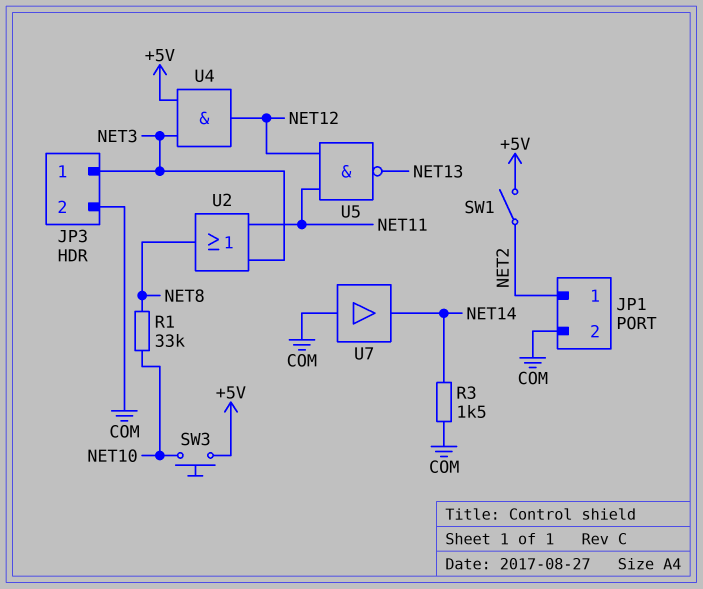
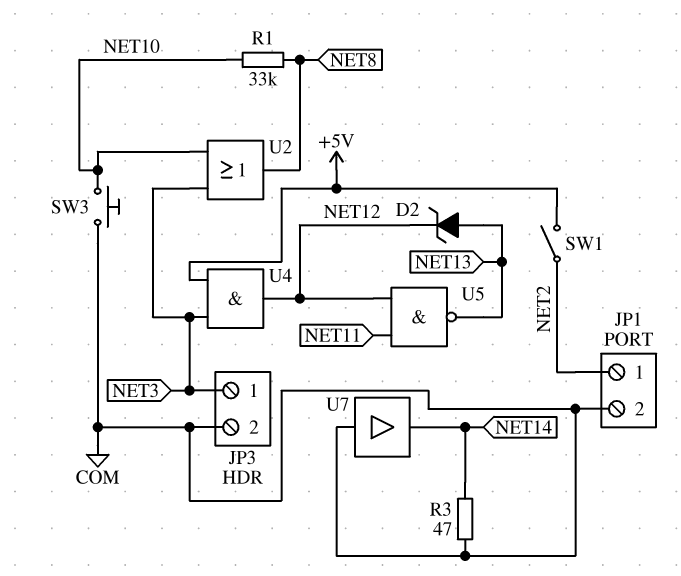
D2: none -> zener (A NET13, K NET12)
R3: 1.5k (COM, NET14) -> 47 (COM, NET14)
SW3: button (+5V, NET10) -> button (COM, NET10)
U2: OR (in NET3, in NET11, out NET8) -> OR (in NET3, in NET10, out NET8)

